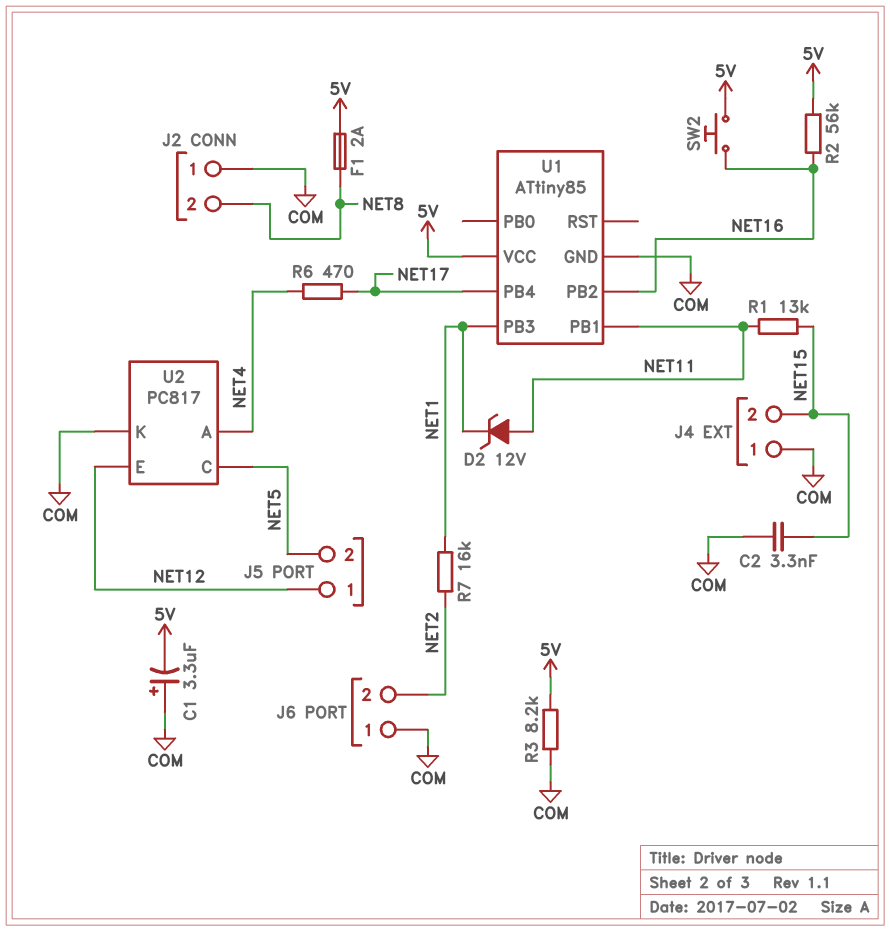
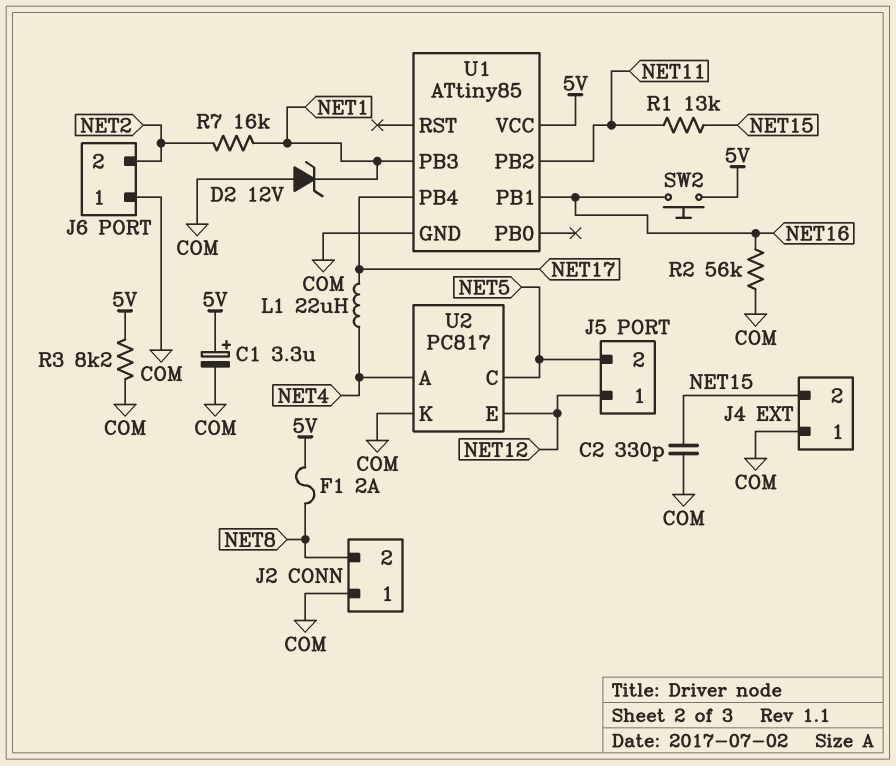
C1: 3.3uF (plus COM, minus 5V) -> 3.3uF (plus 5V, minus COM)
C2: 3.3nF (COM, NET15) -> 330pF (COM, NET15)
D2: zener 12V (A NET11, K NET1) -> zener 12V (A COM, K NET1)
L1: none -> 22uH (NET4, NET17)
R2: 56k (5V, NET16) -> 56k (COM, NET16)
R6: 470 (NET4, NET17) -> none
U1 pin PB1: NET11 -> NET16
U1 pin PB2: NET16 -> NET11

